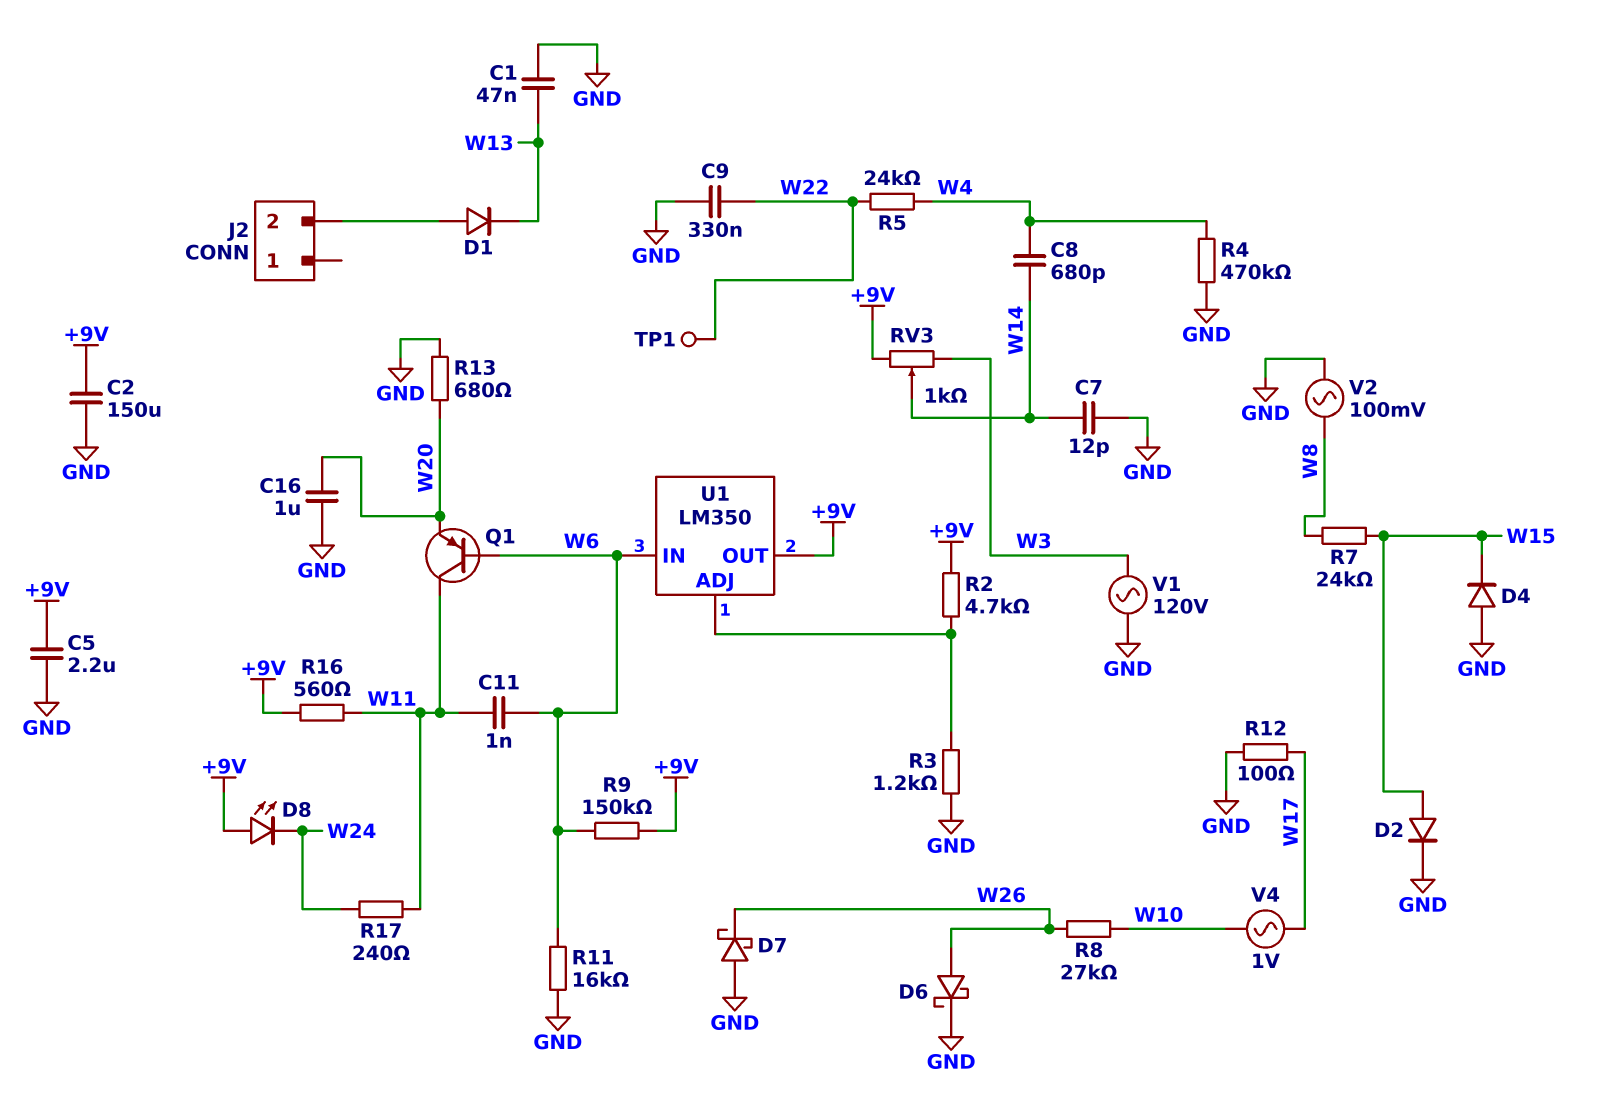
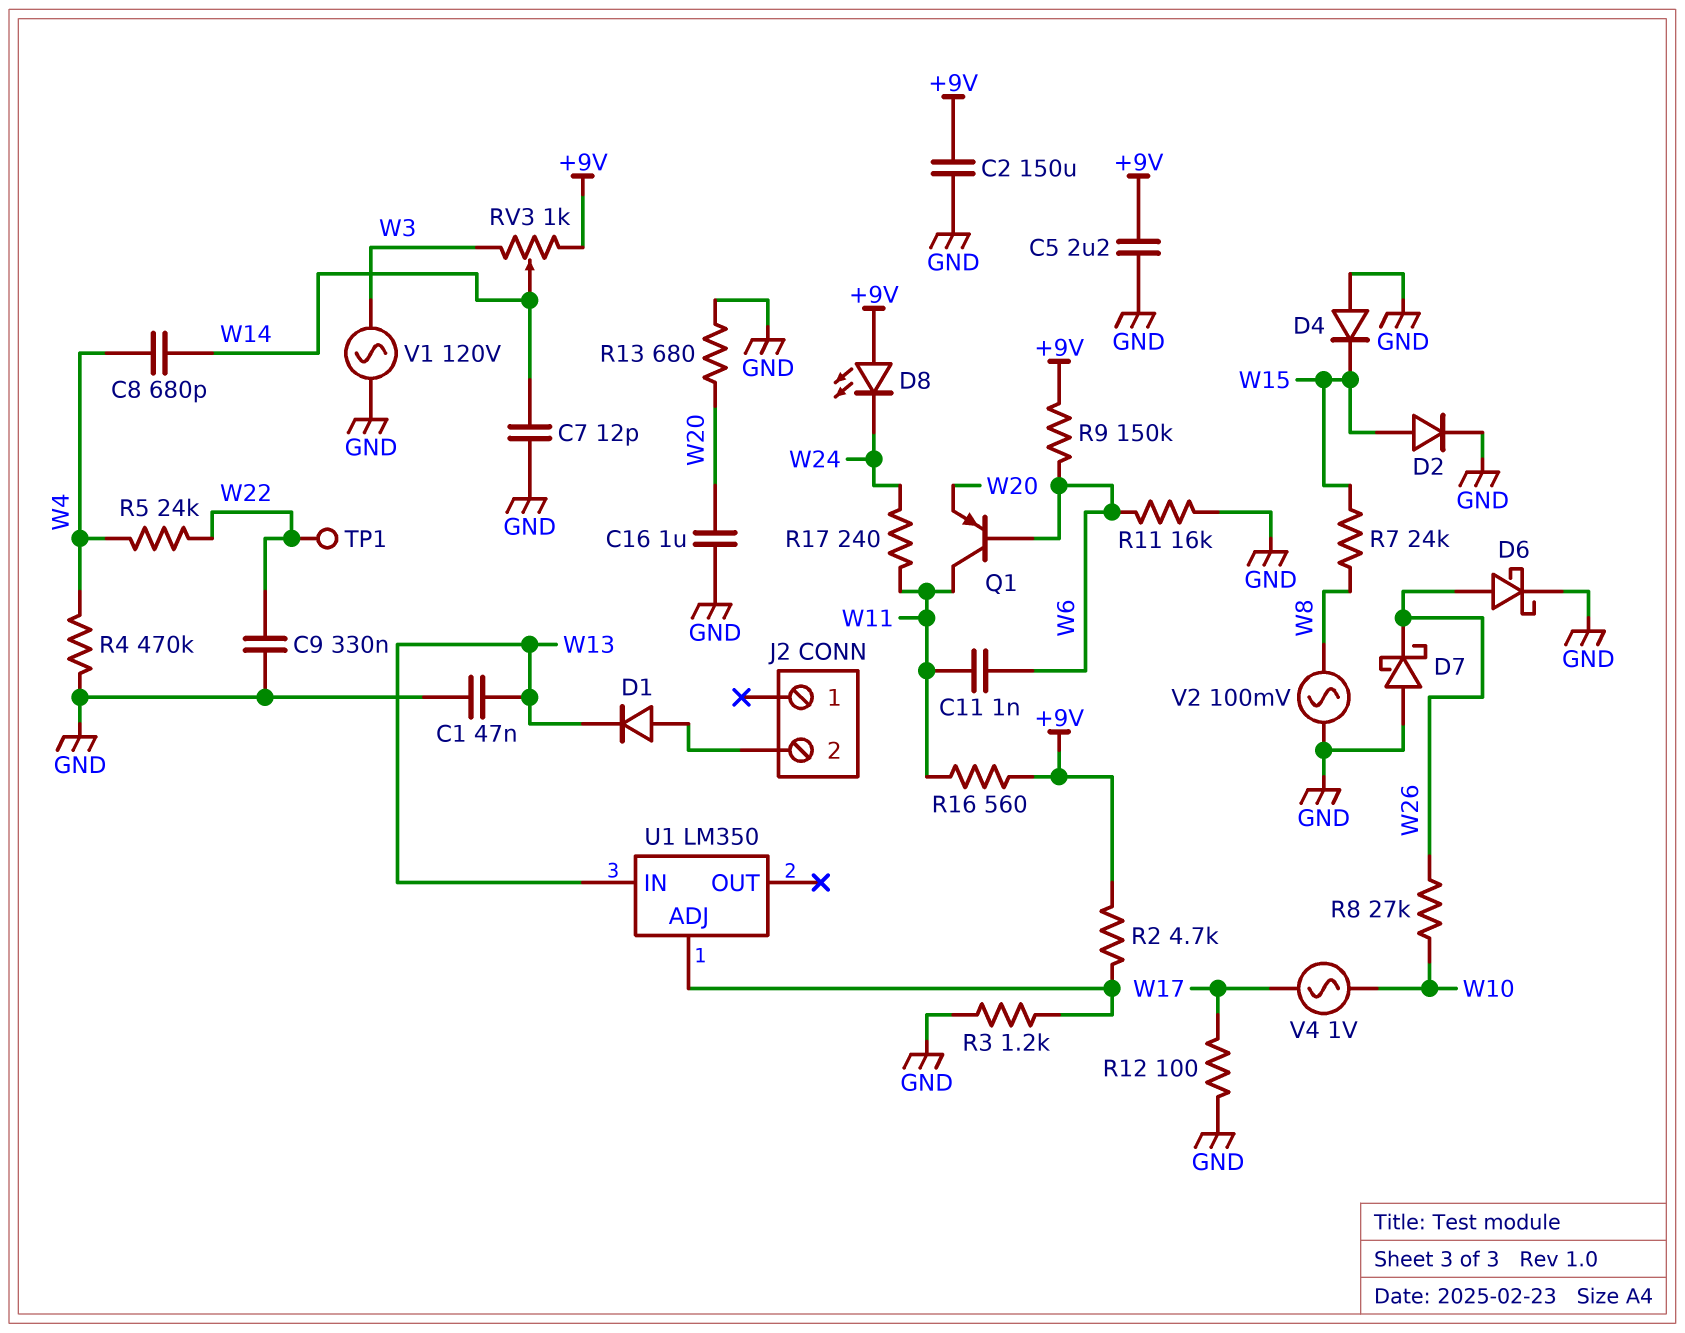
U1 pin IN: W6 -> W13
U1 pin OUT: +9V -> none

